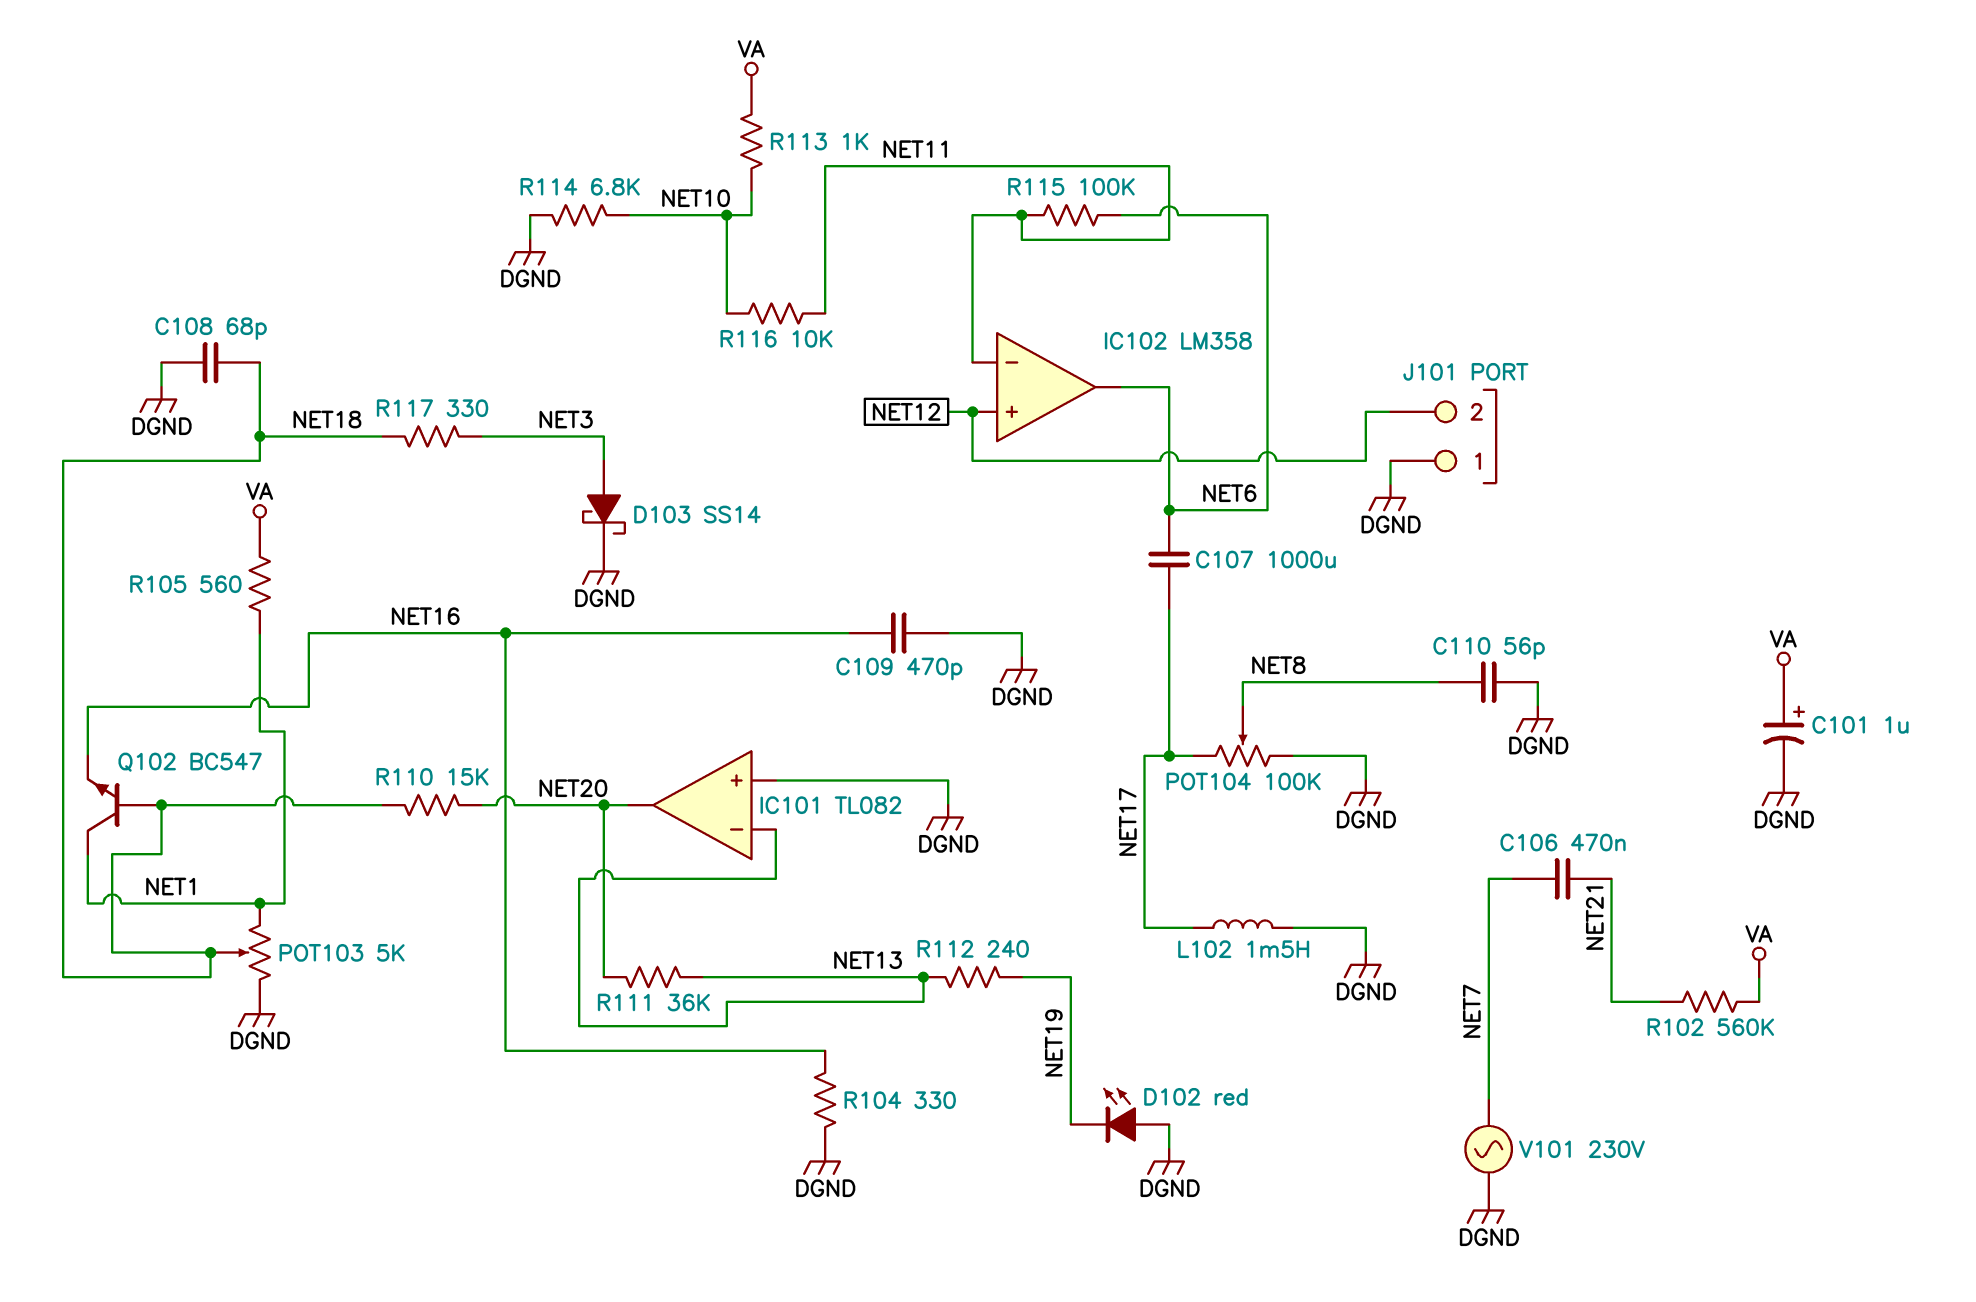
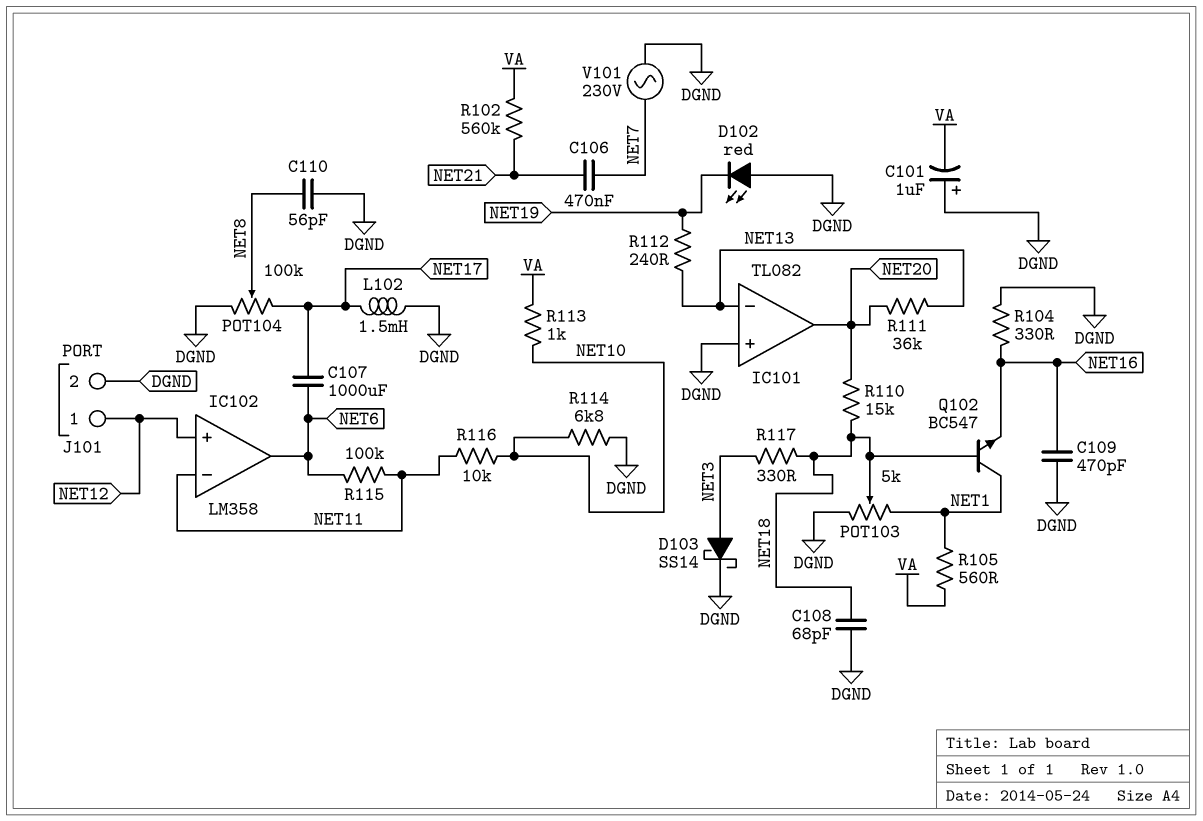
C101: 1uF (plus VA, minus DGND) -> 1uF (plus DGND, minus VA)
J101 pin 1: DGND -> NET12
J101 pin 2: NET12 -> DGND

